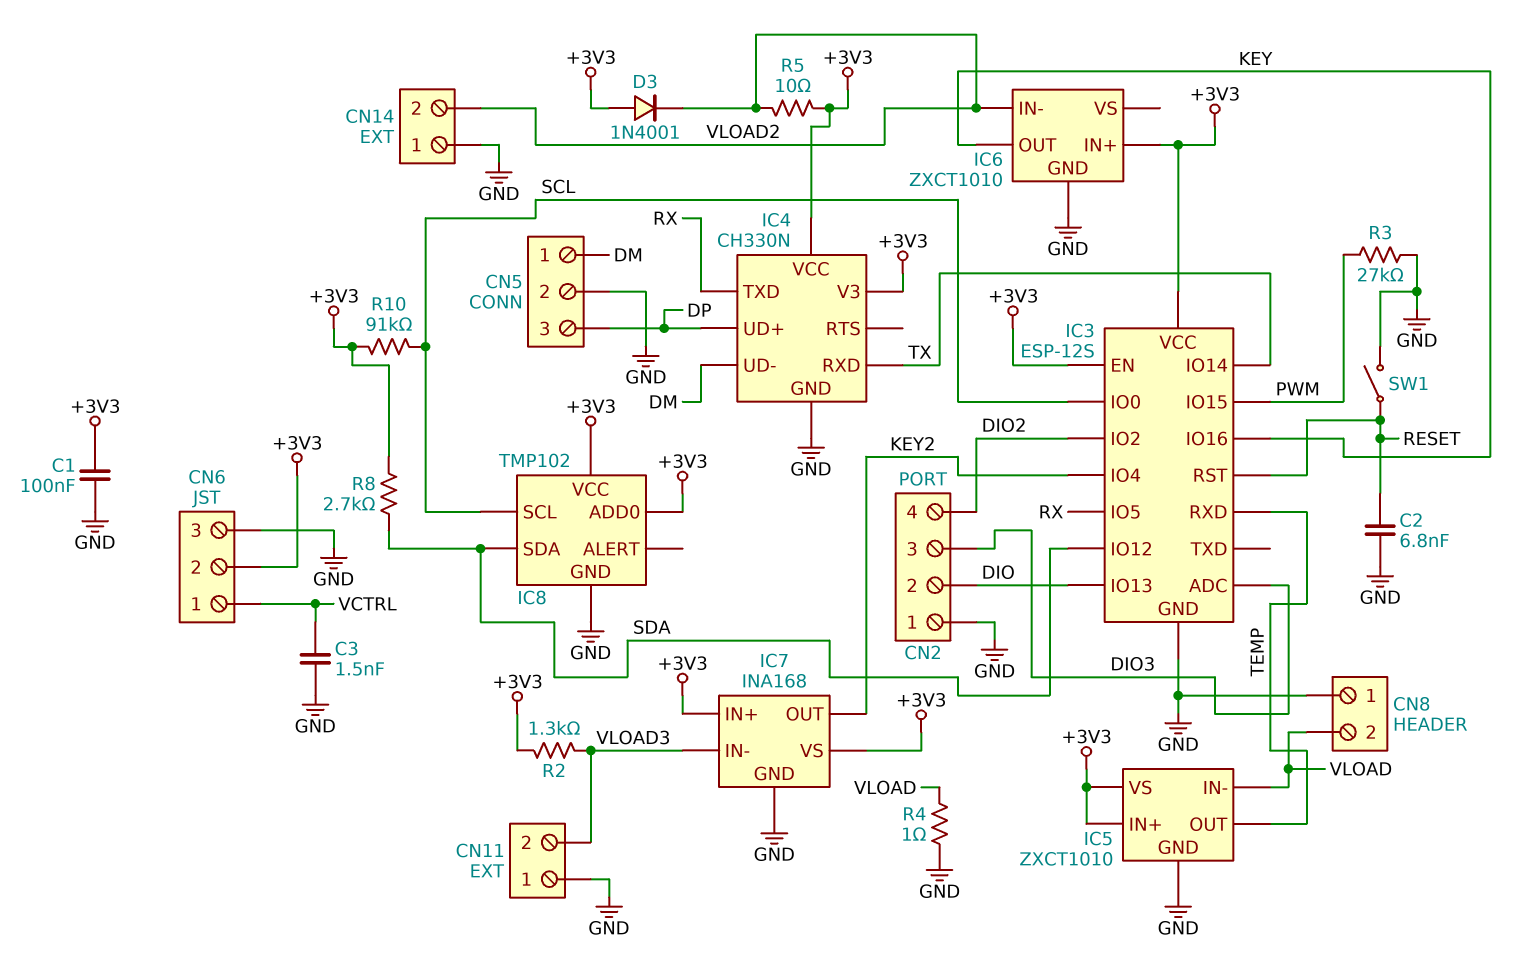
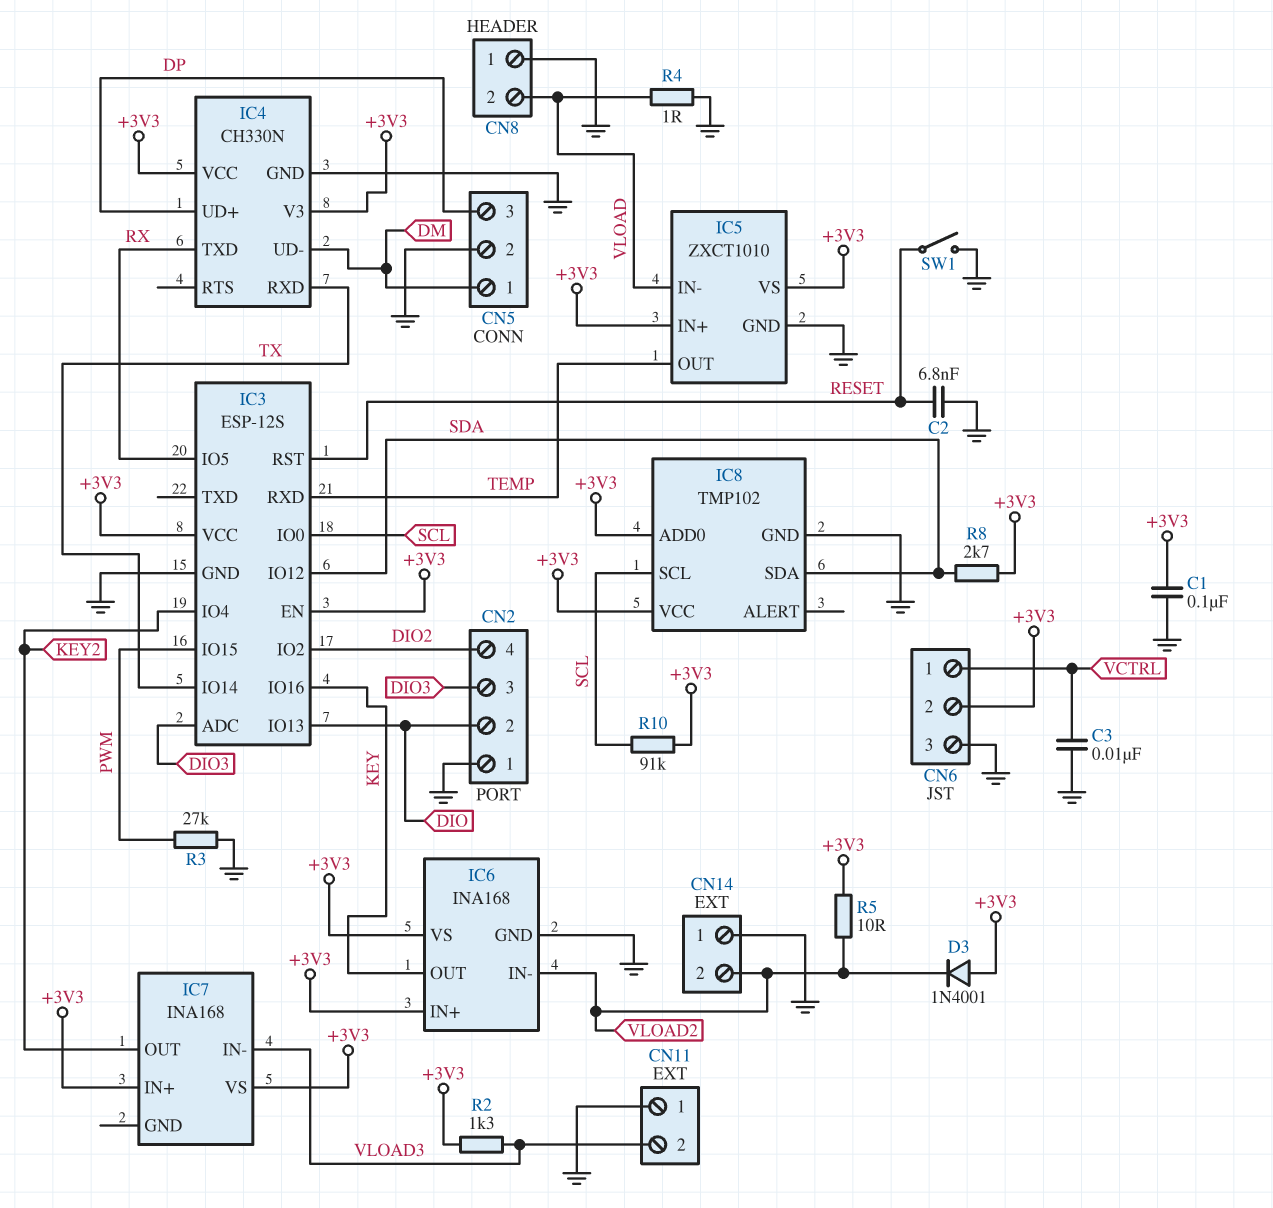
C3: 1.5nF (GND, VCTRL) -> 10nF (GND, VCTRL)
IC6: ZXCT1010 -> INA168
IC6 pin VS: none -> +3V3
IC7 pin GND: GND -> none

